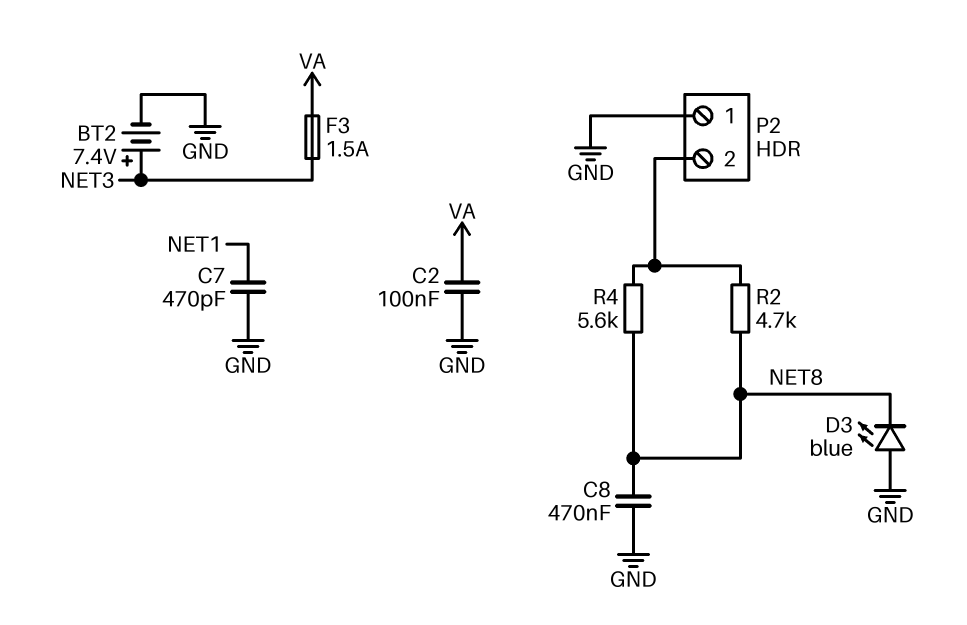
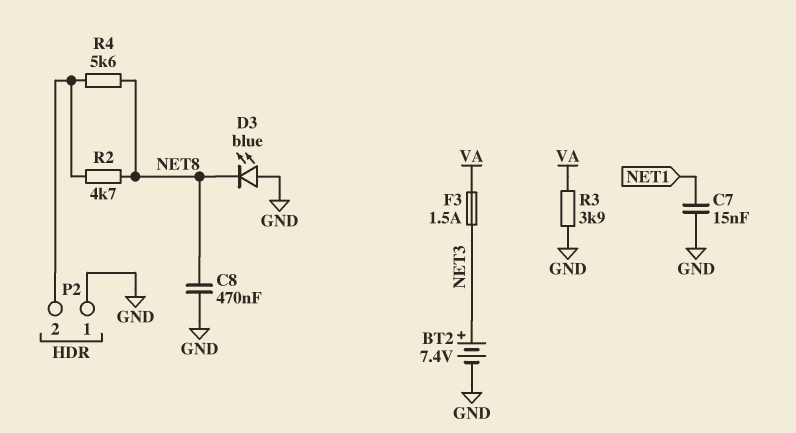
C2: 100nF (GND, VA) -> none
C7: 470pF (GND, NET1) -> 15nF (GND, NET1)
R3: none -> 3.9k (GND, VA)

